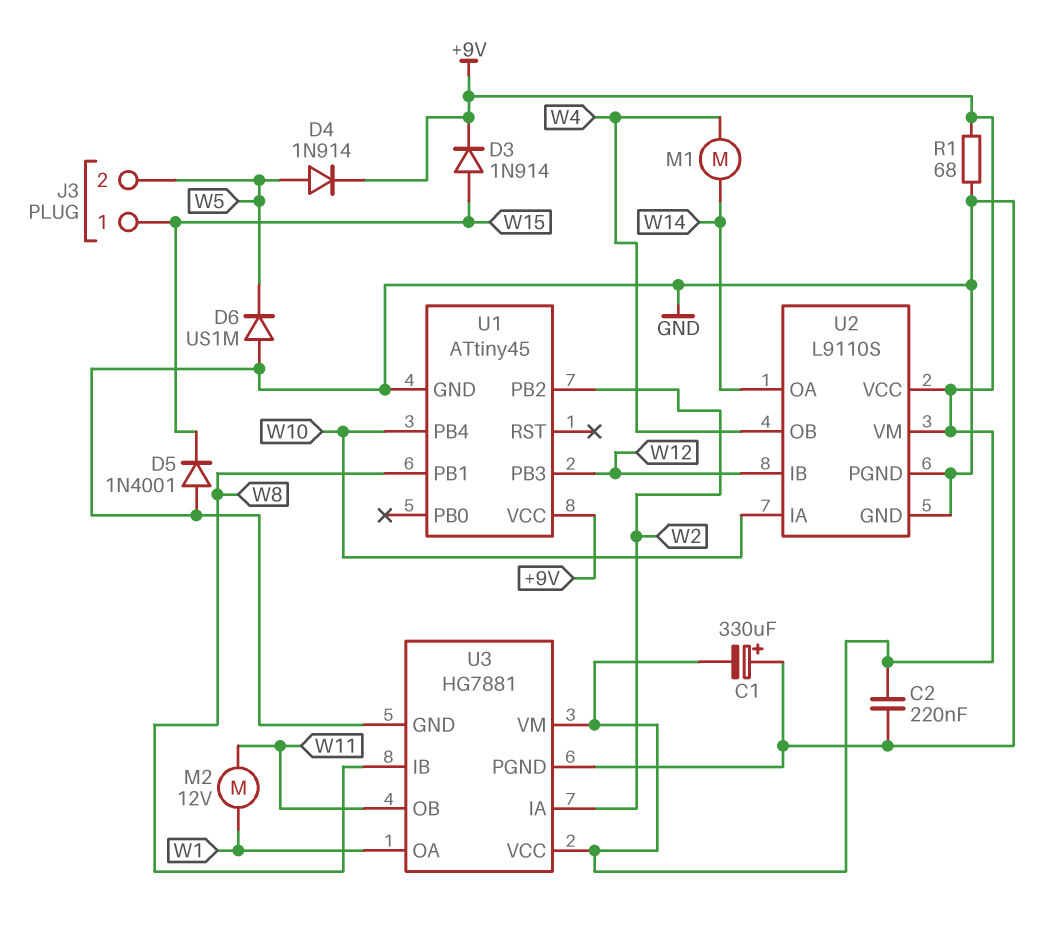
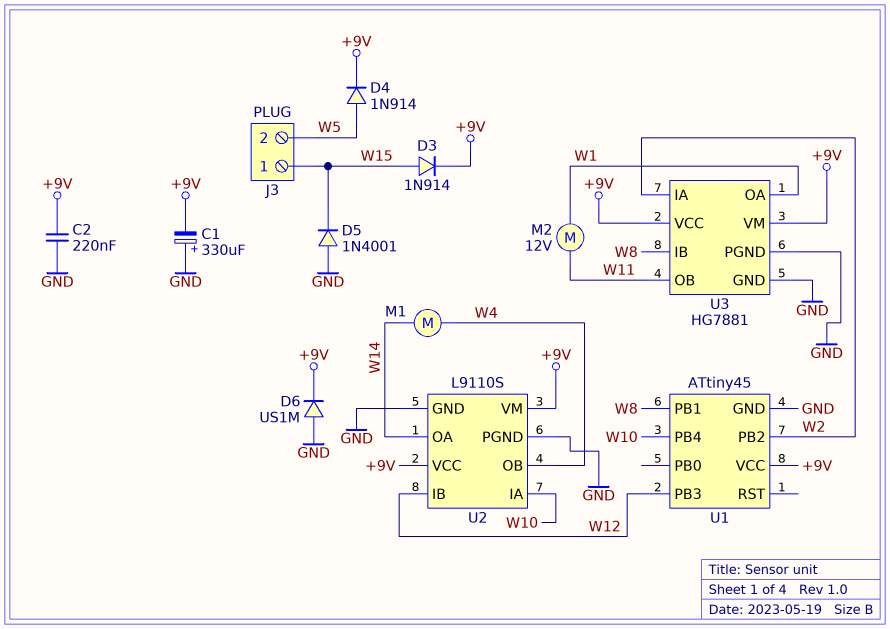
D6: diode US1M (A GND, K W5) -> diode US1M (A GND, K +9V)
R1: 68 (+9V, GND) -> none

